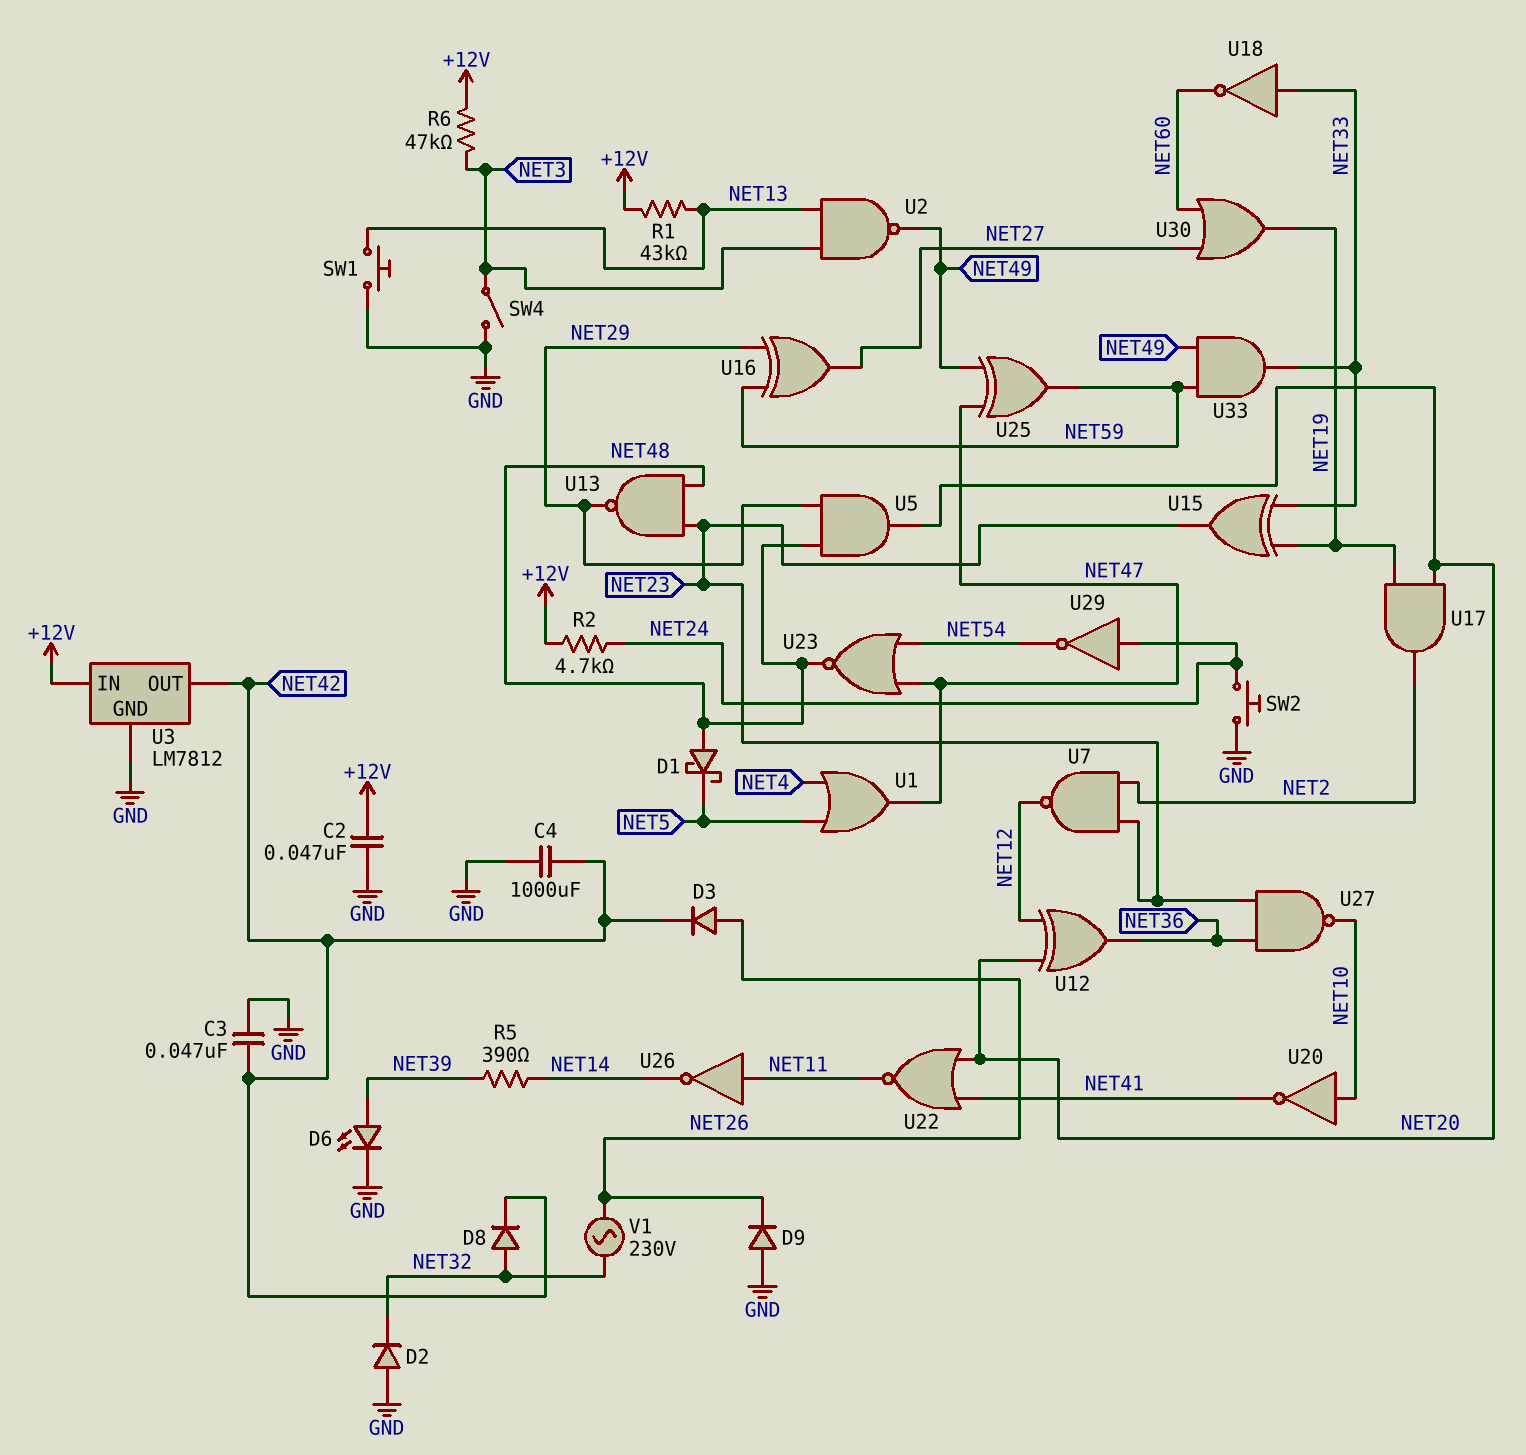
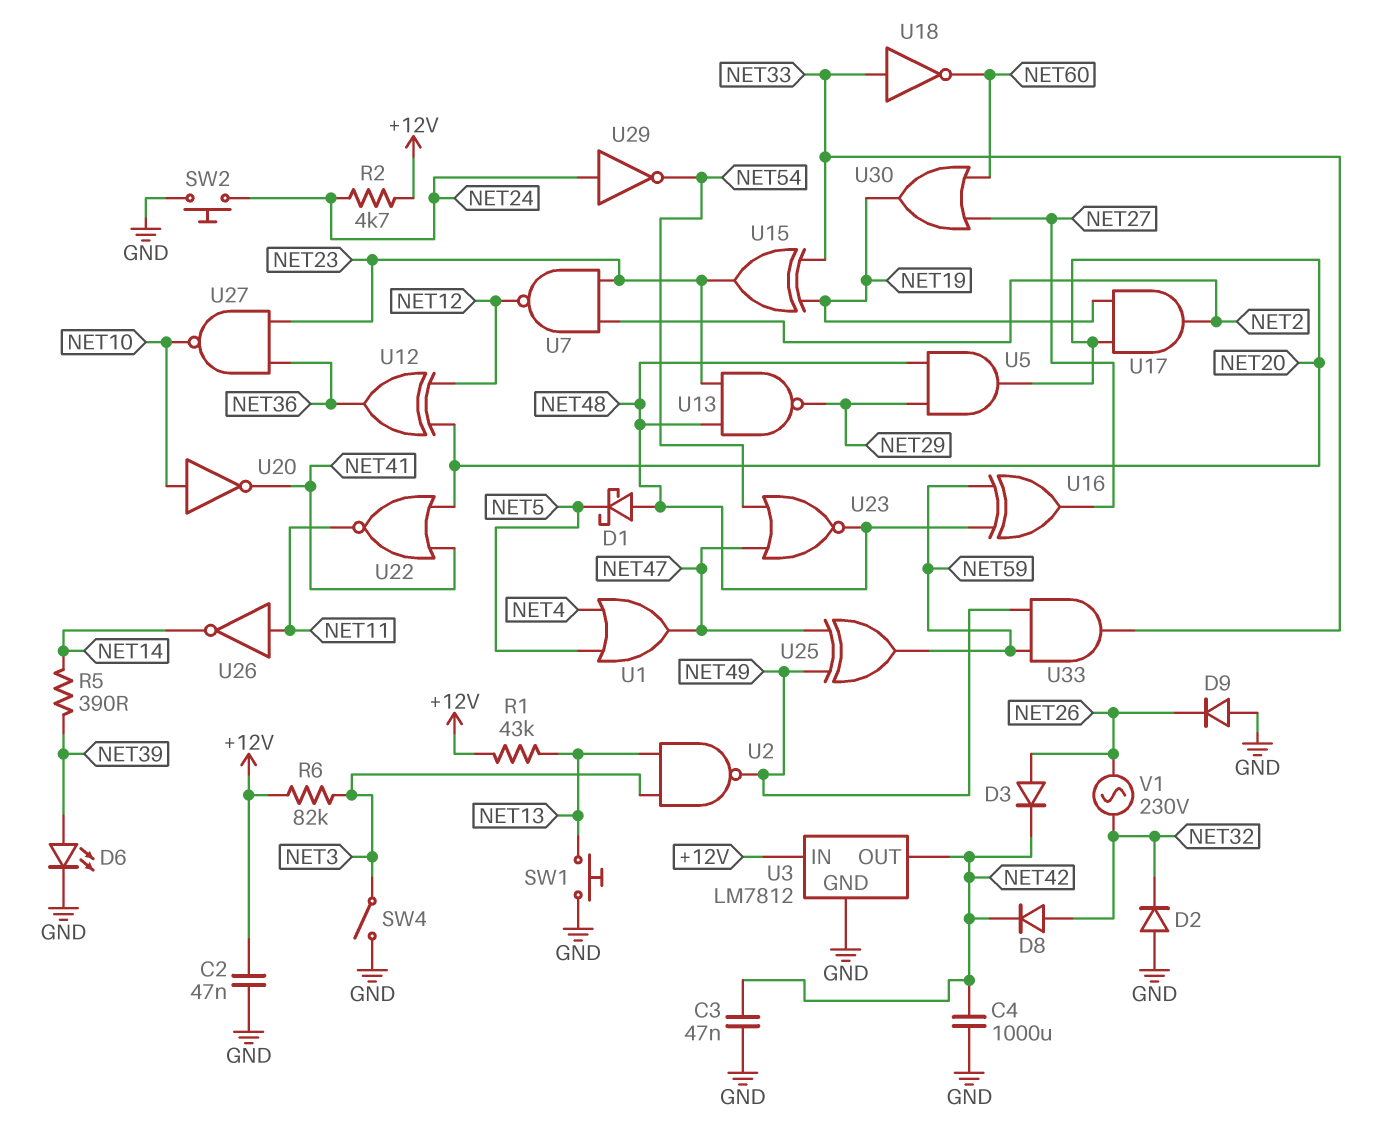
R6: 47k (+12V, NET3) -> 82k (+12V, NET3)
U16: XOR (in NET29, in NET59, out NET27) -> XOR (in NET48, in NET59, out NET27)

